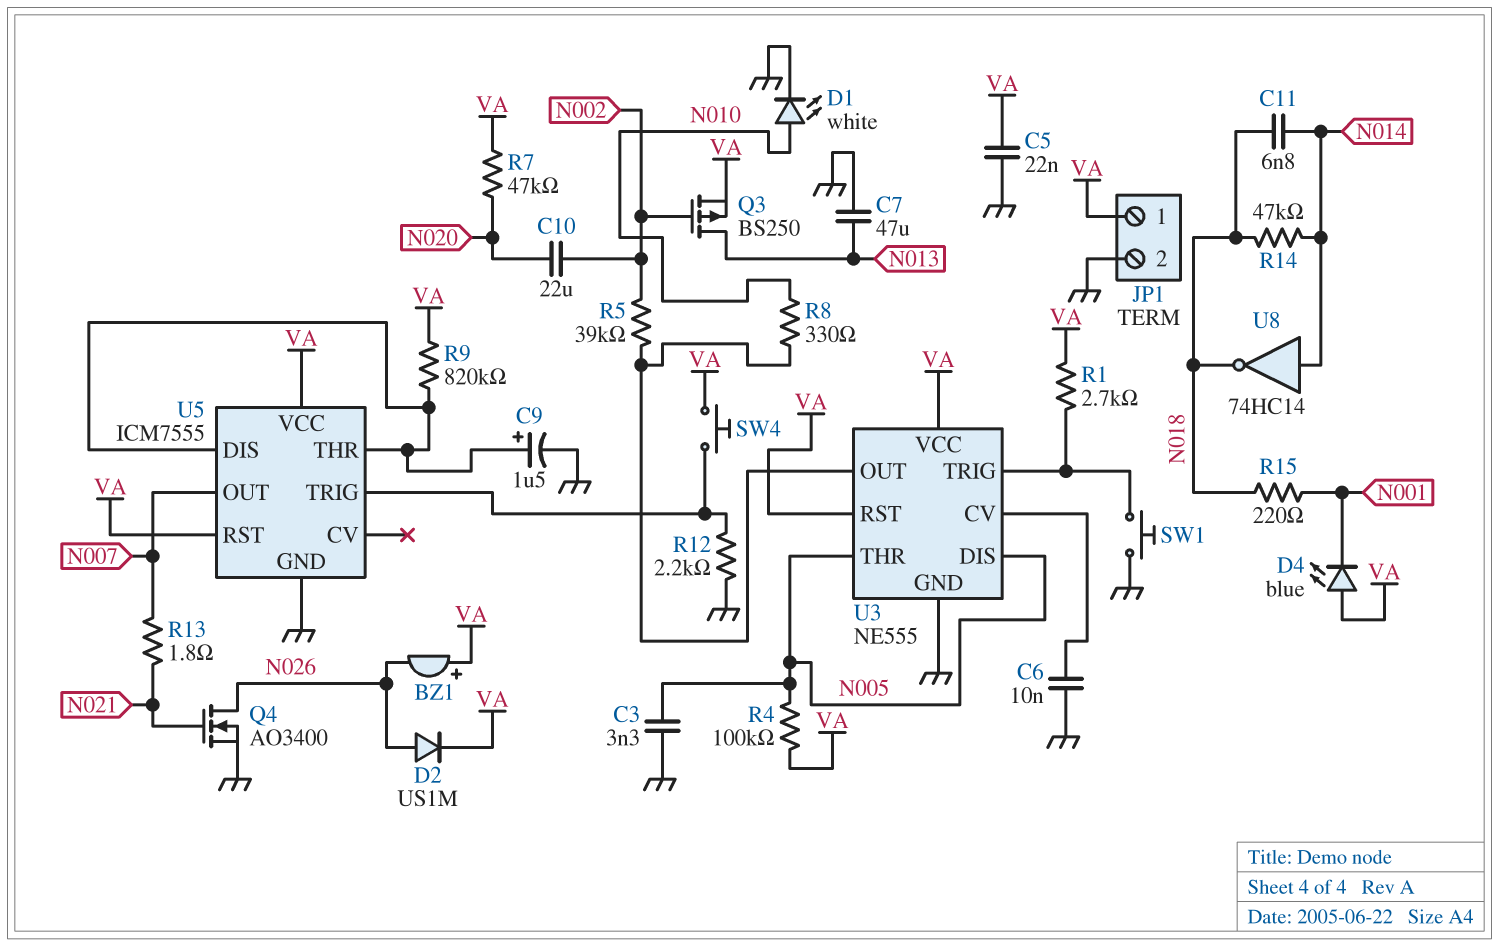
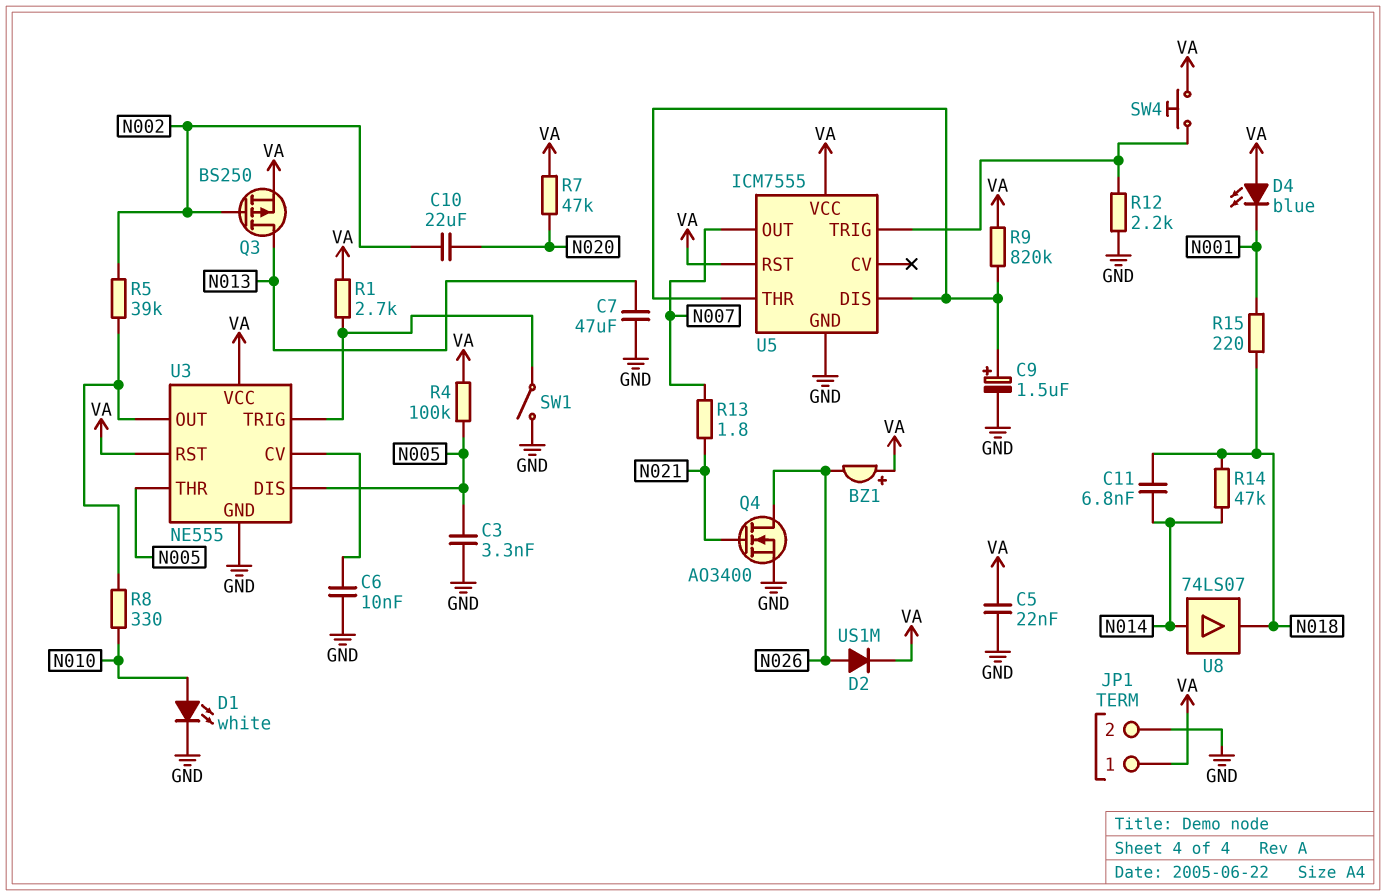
SW1: button (GND, U3/TRIG) -> switch (GND, U3/TRIG)
U8: NOT 74HC14 (in N014, out N018) -> buffer 74LS07 (in N014, out N018)

